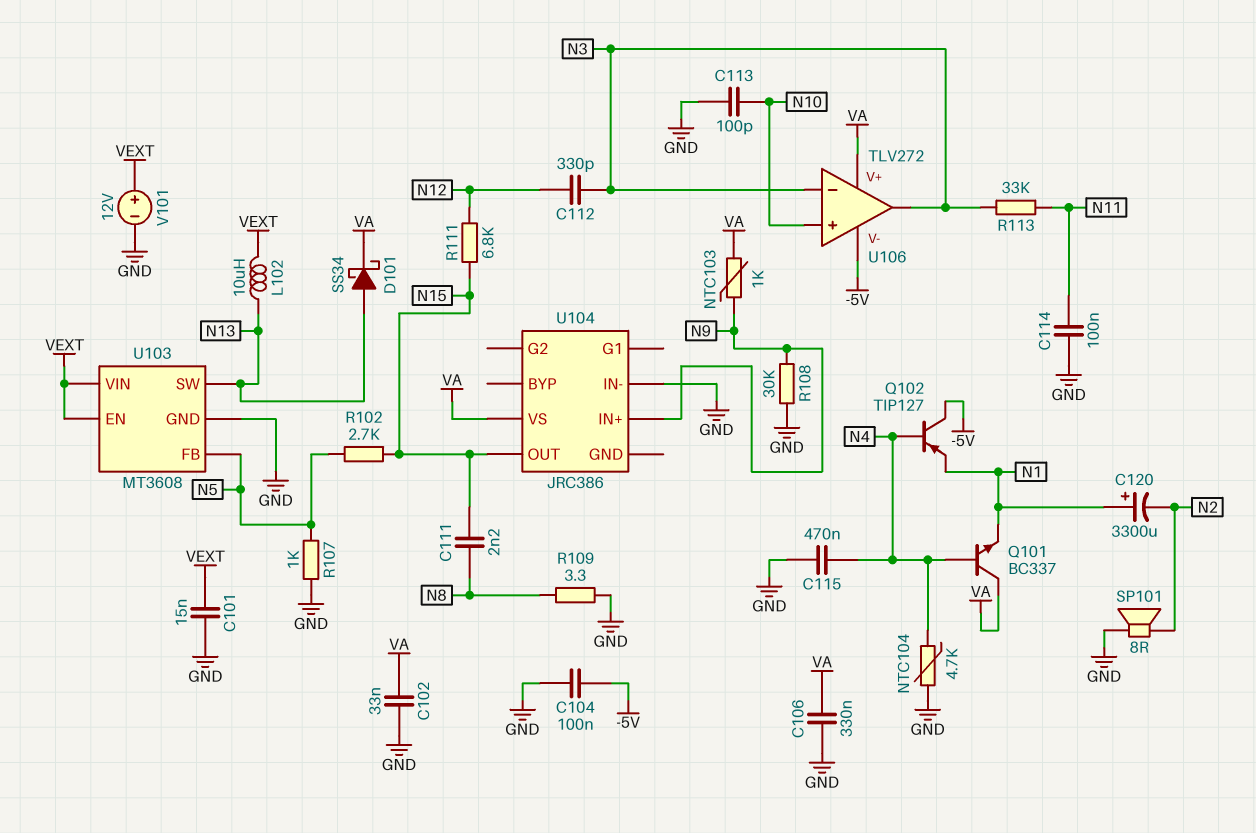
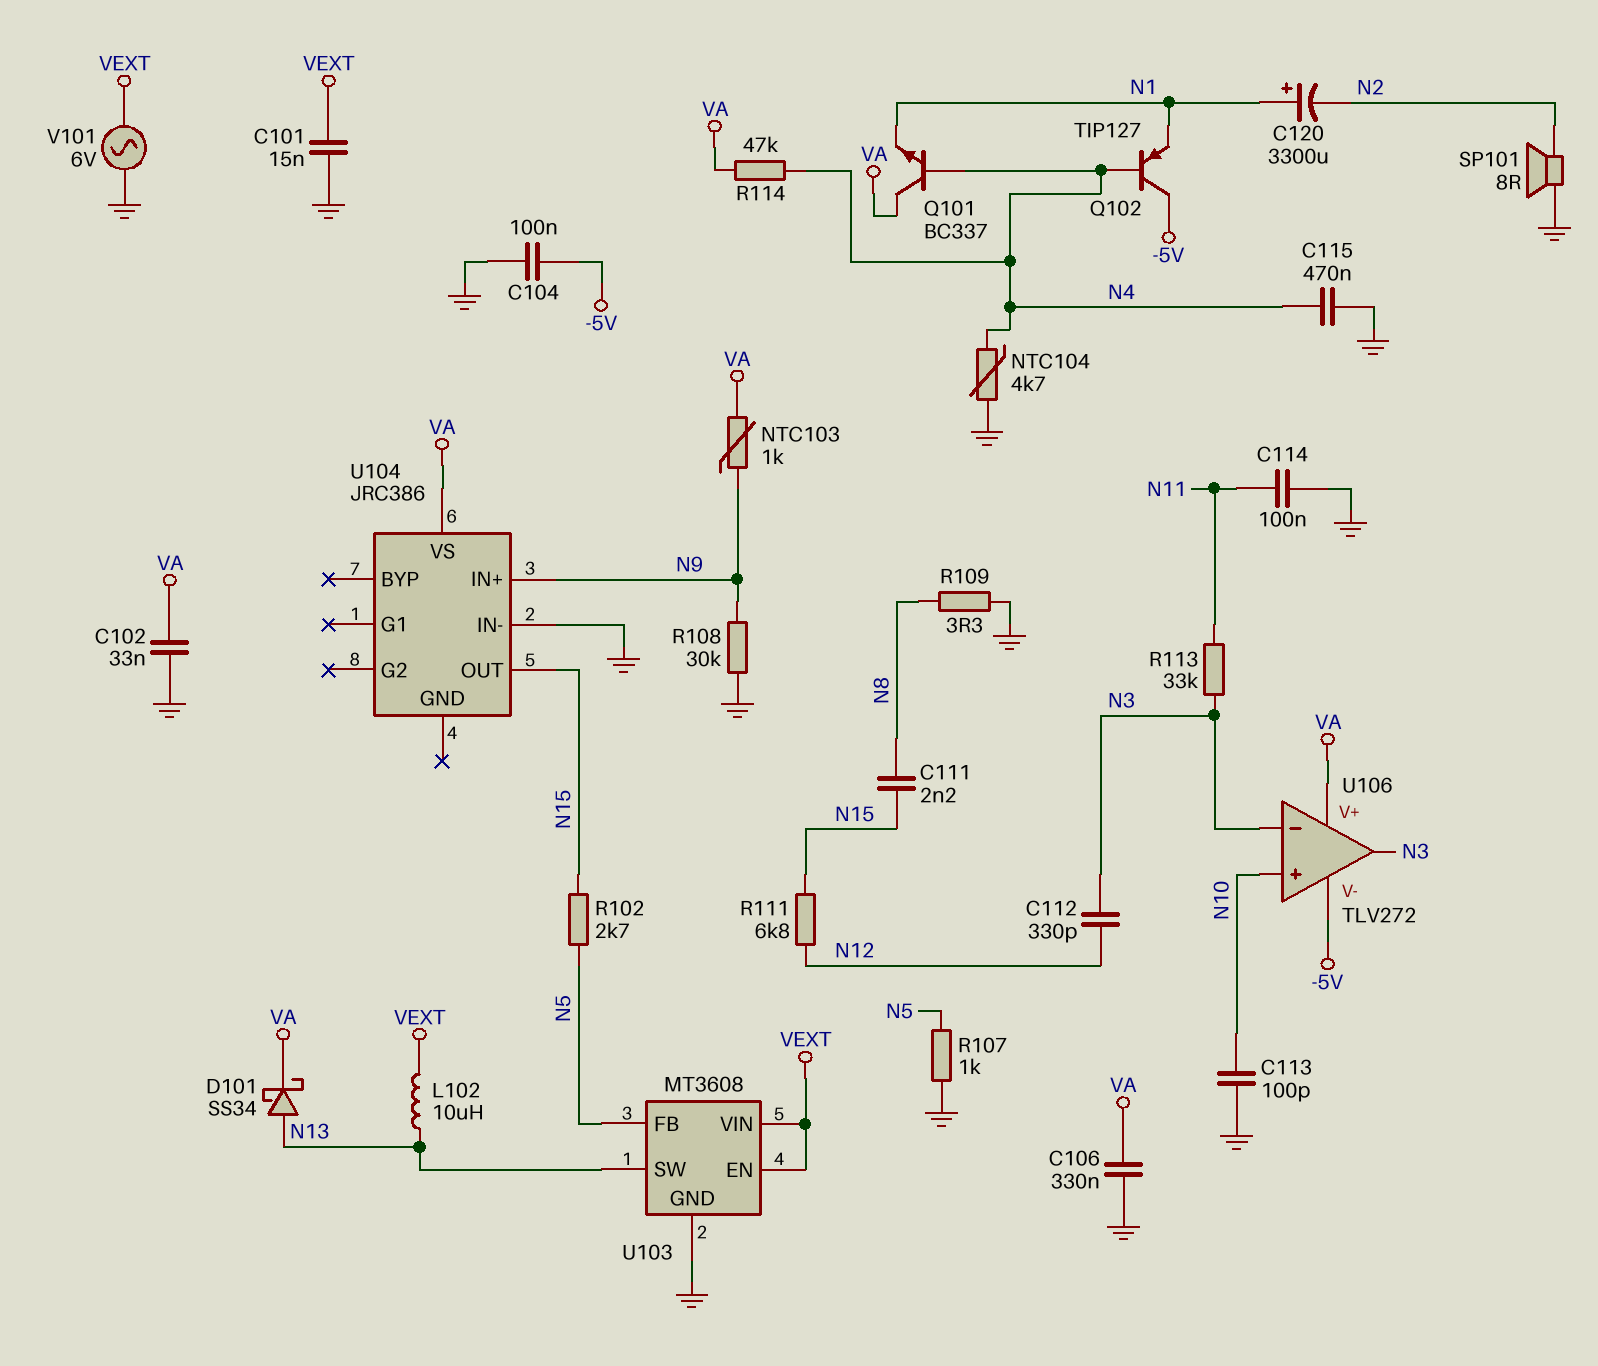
R114: none -> 47k (N4, VA)
V101: 12V (plus VEXT, minus GND) -> AC 6V (GND, VEXT)

